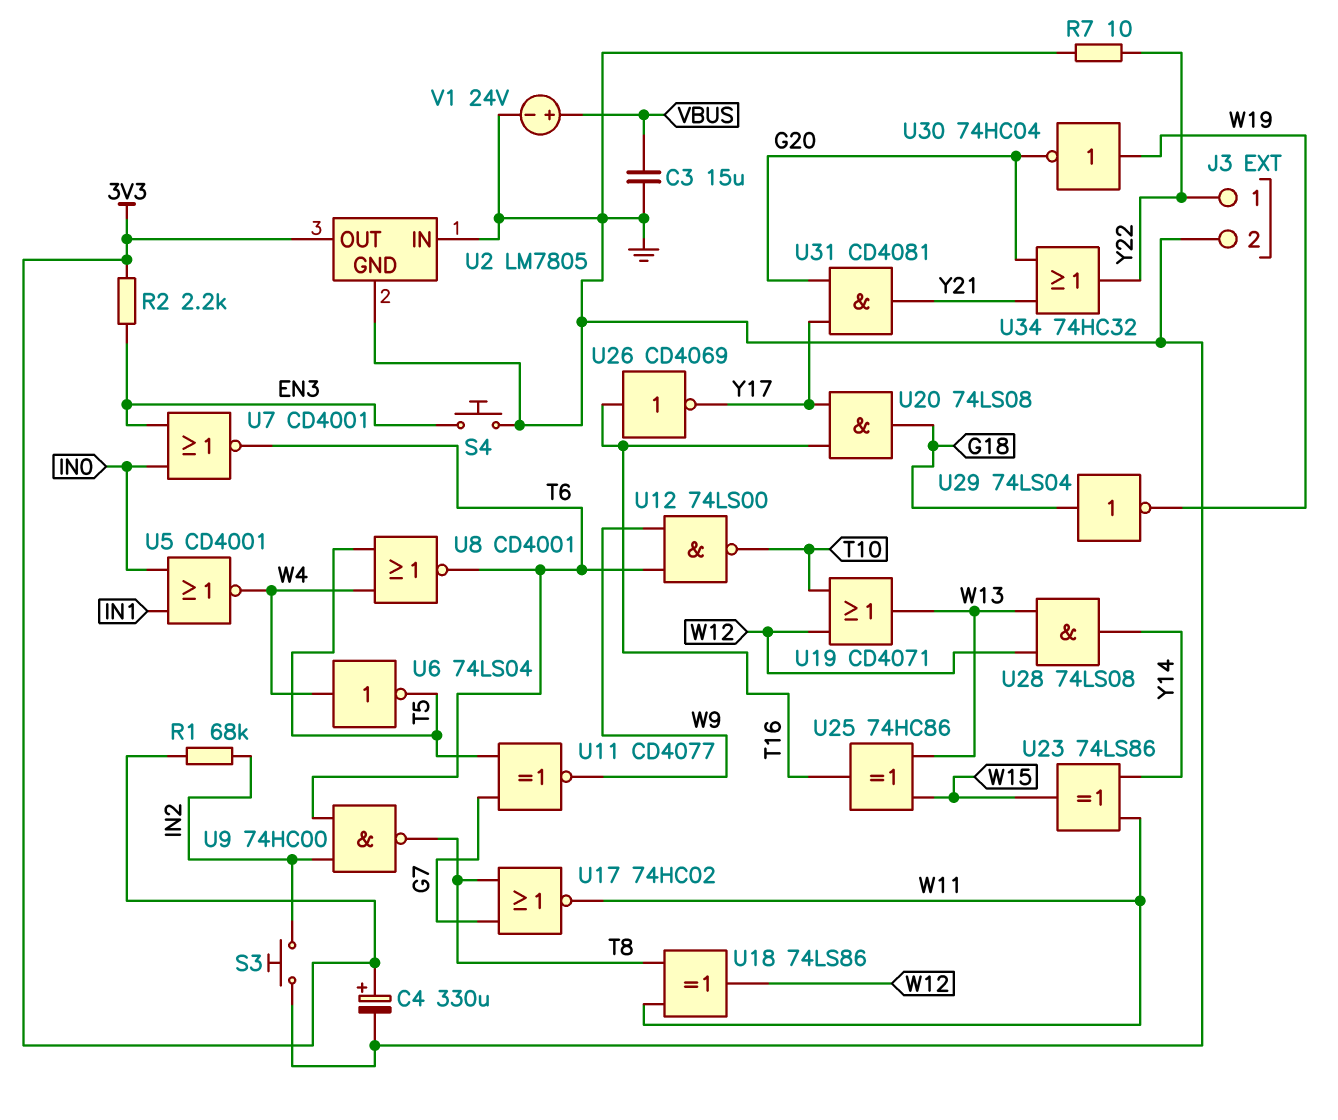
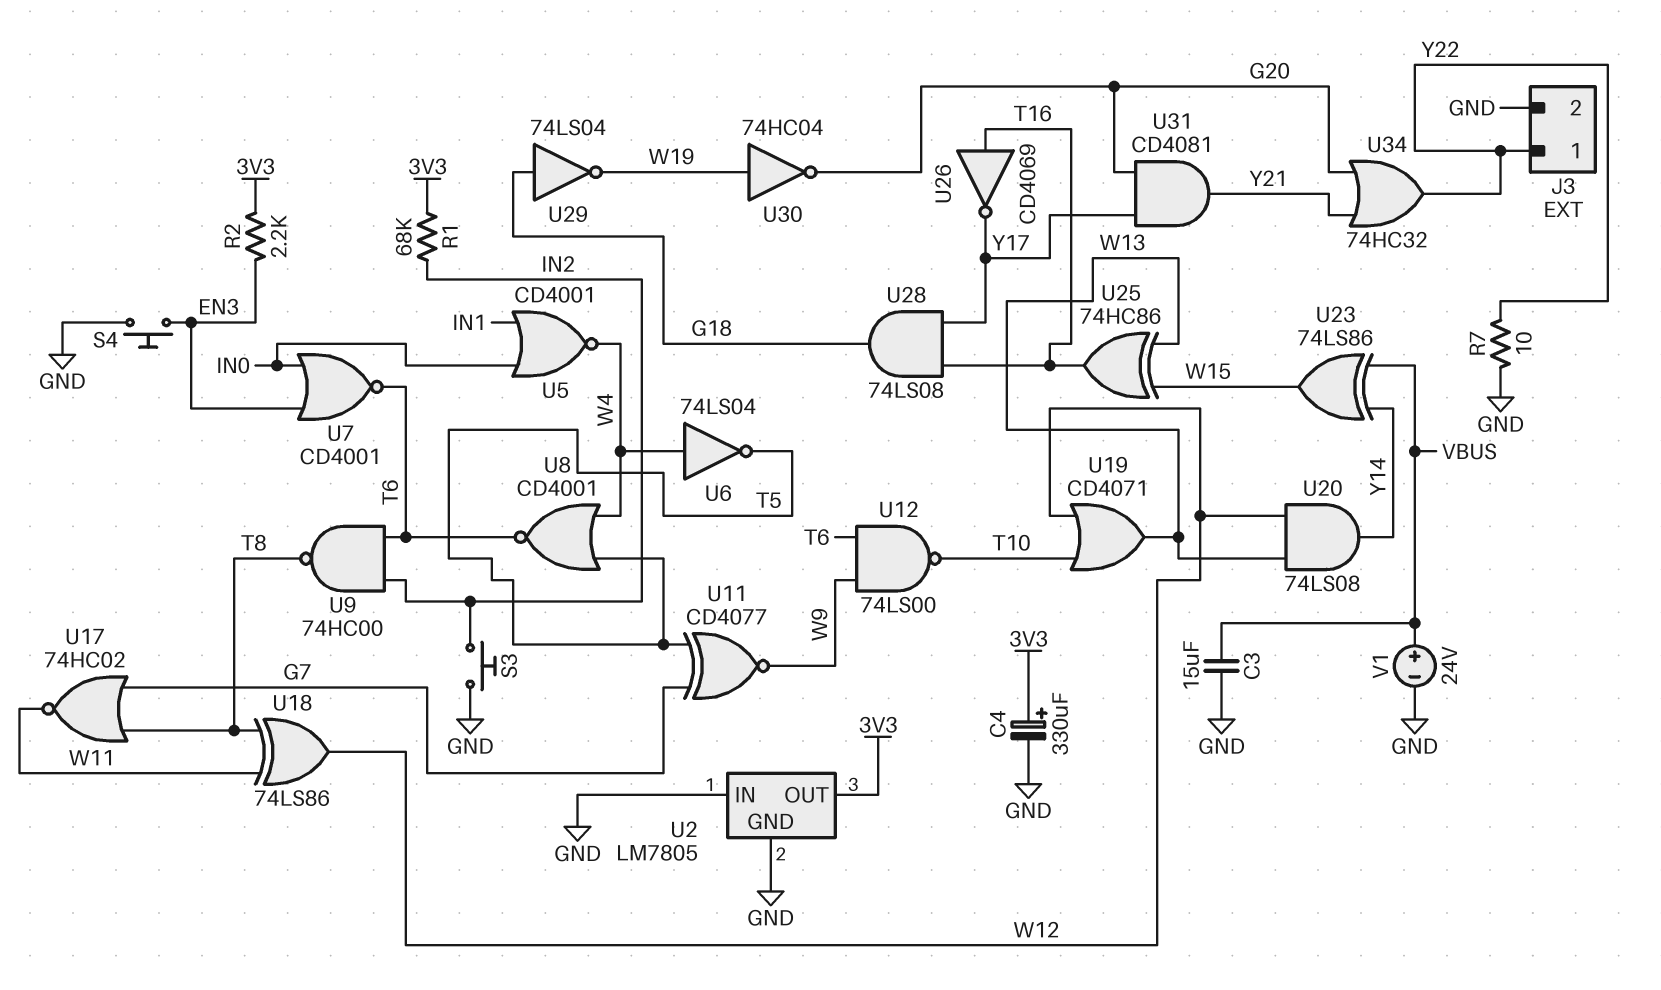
U20: AND 74LS08 (in T16, in Y17, out G18) -> AND 74LS08 (in W12, in W13, out Y14)
U23: XOR 74LS86 (in W11, in Y14, out W15) -> XOR 74LS86 (in VBUS, in Y14, out W15)
U28: AND 74LS08 (in W12, in W13, out Y14) -> AND 74LS08 (in T16, in Y17, out G18)

